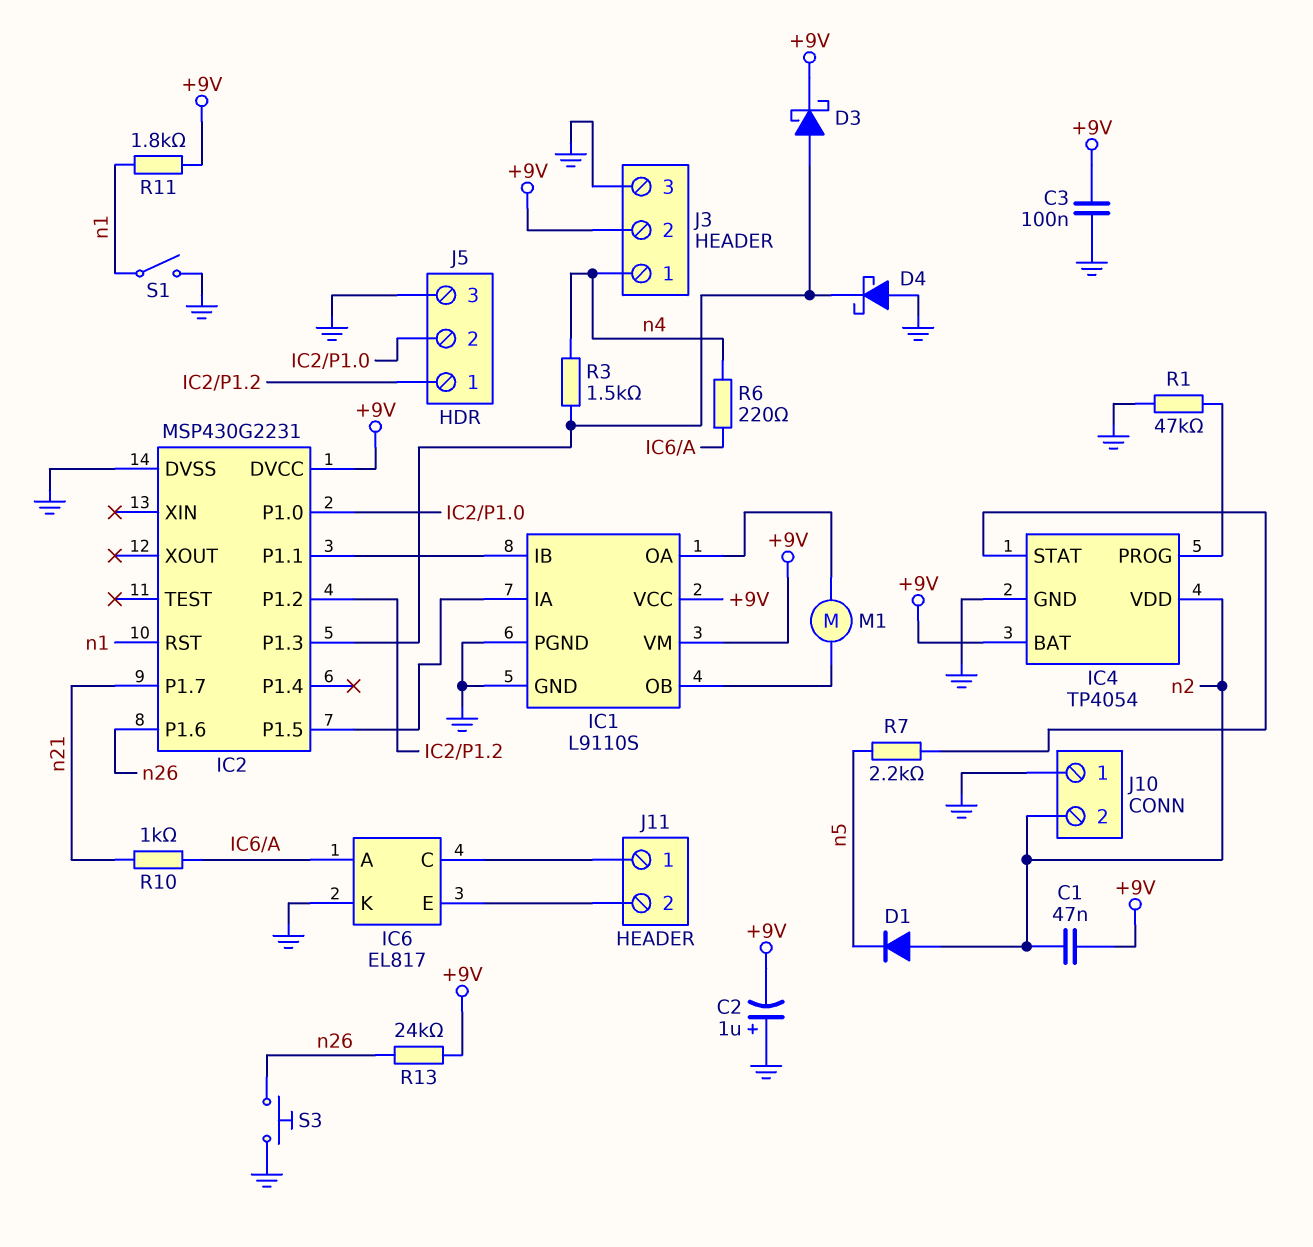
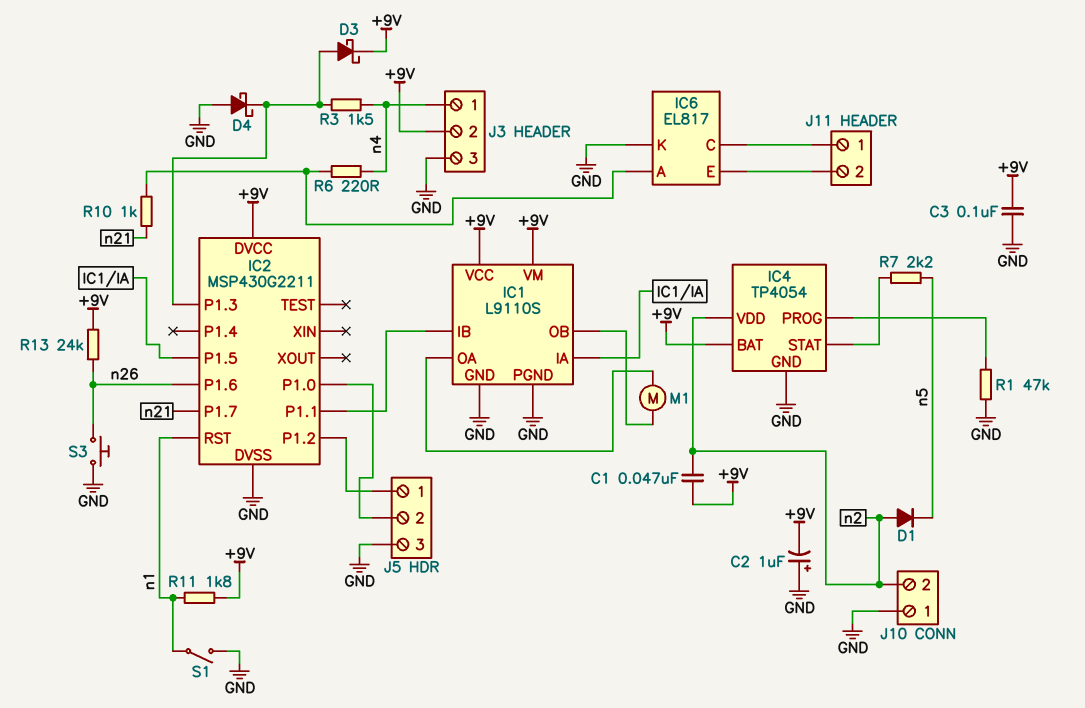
IC2: MSP430G2231 -> MSP430G2211

